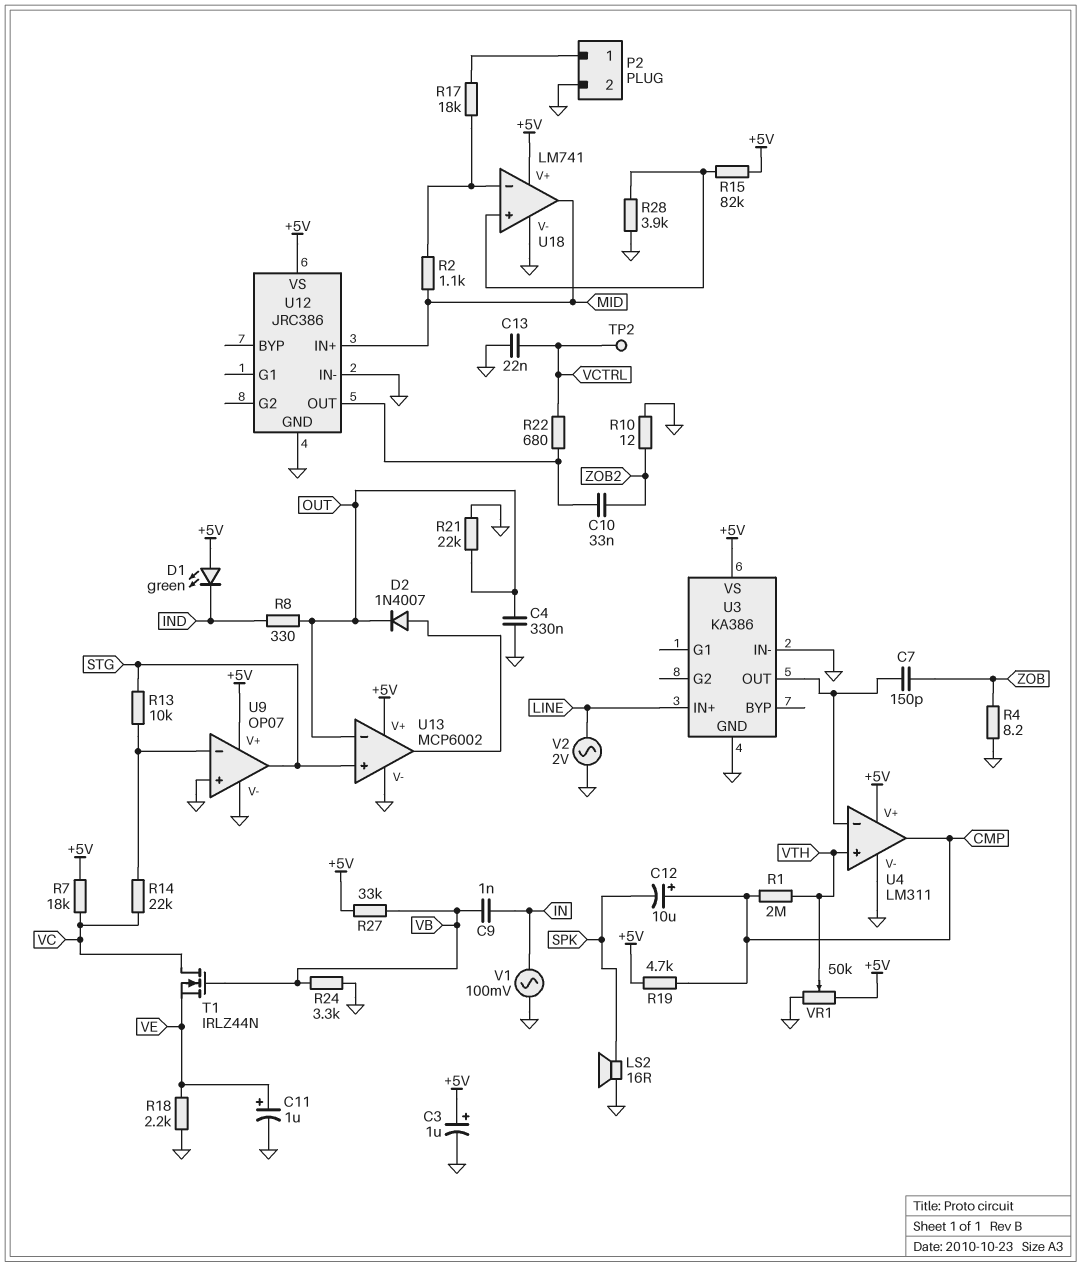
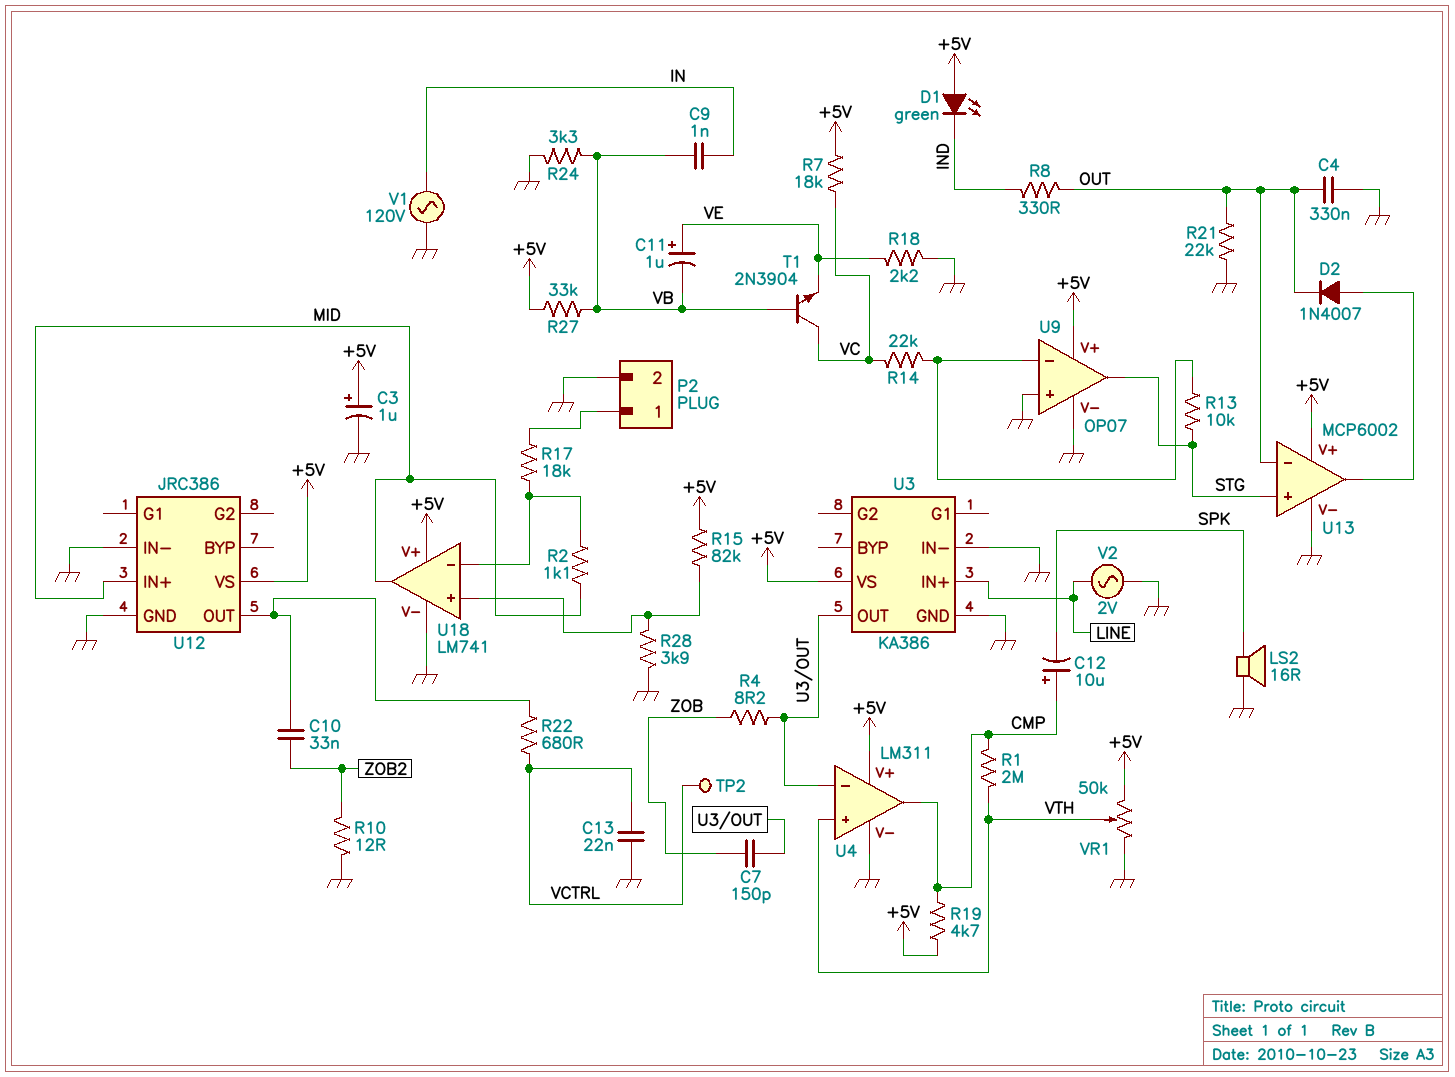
C11: 1uF (plus VE, minus GND) -> 1uF (plus VE, minus VB)
R4: 8.2 (GND, ZOB) -> 8.2 (U3/OUT, ZOB)
T1: NMOS IRLZ44N (G VB, D VC, S VE) -> NPN 2N3904 (B VB, C VC, E VE)
V1: AC 100mV (GND, IN) -> AC 120V (GND, IN)

